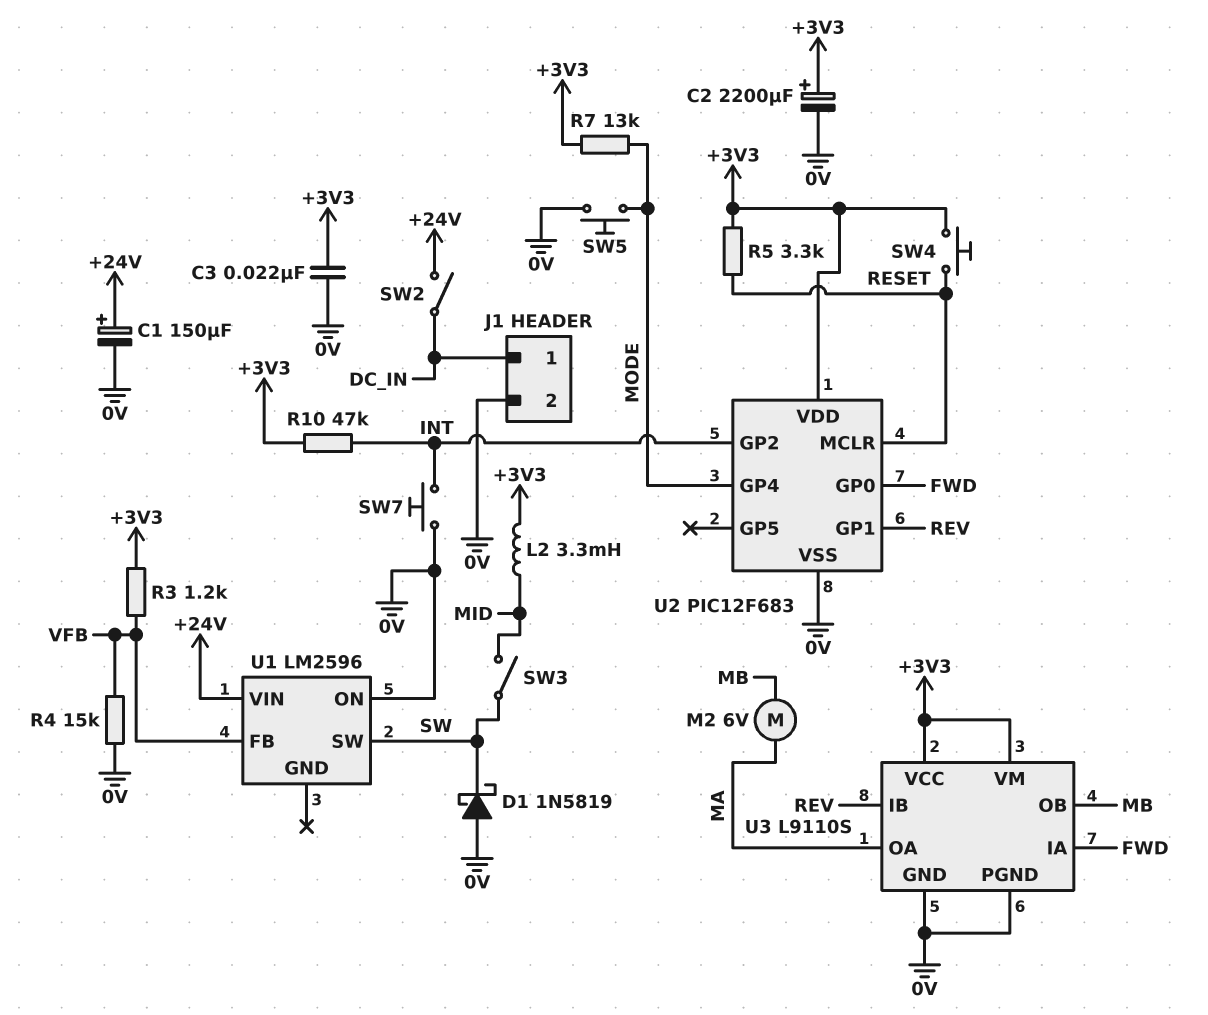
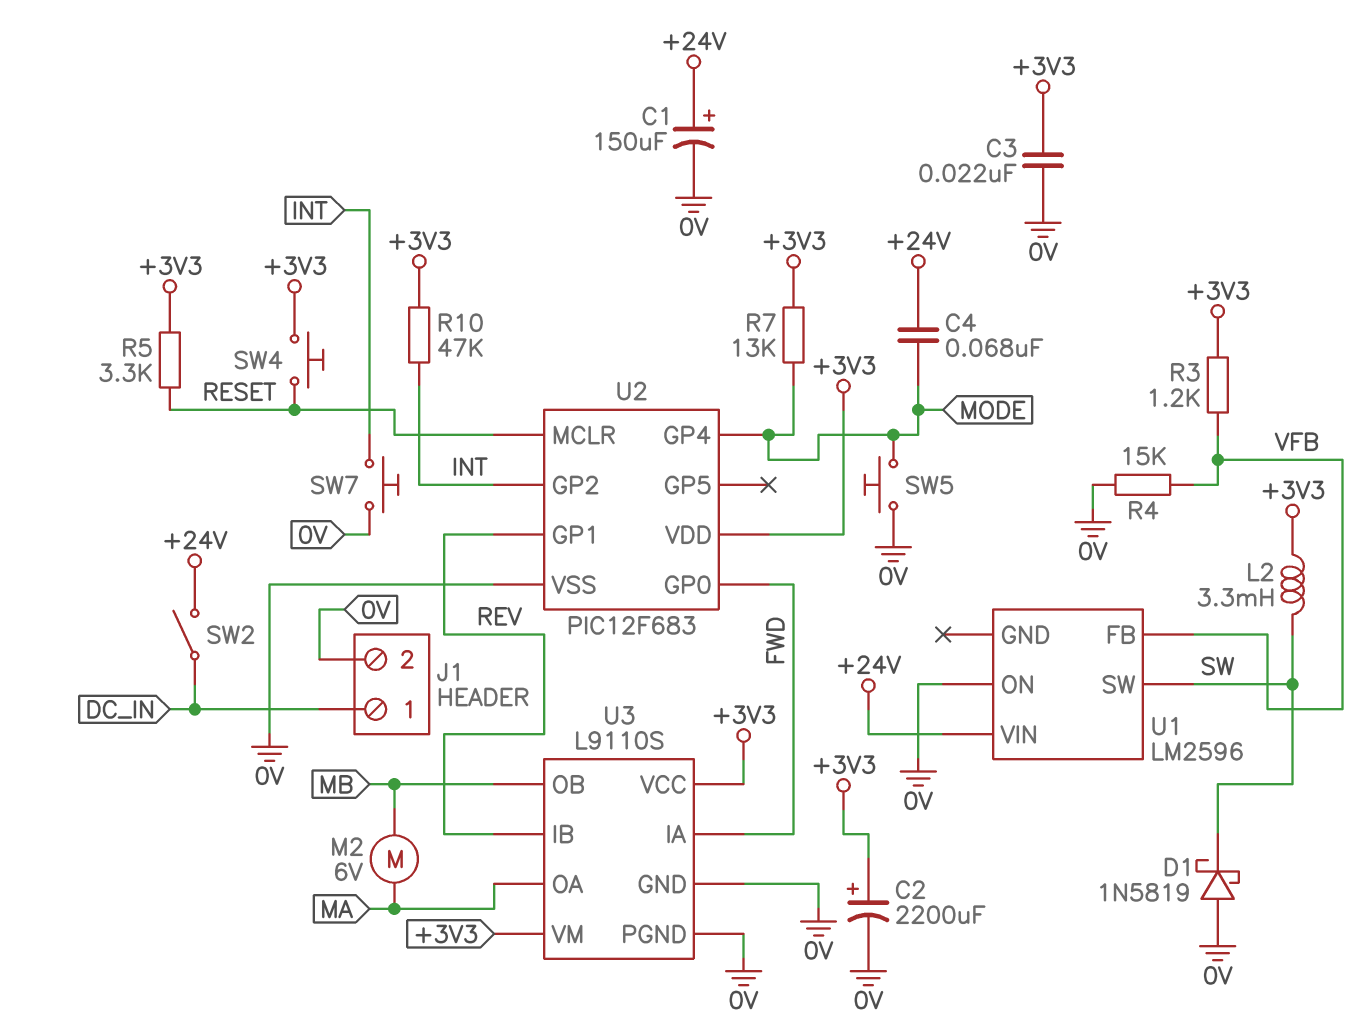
C4: none -> 68nF (+24V, MODE)
L2: 3.3mH (+3V3, MID) -> 3.3mH (+3V3, SW)
SW3: switch (MID, SW) -> none

